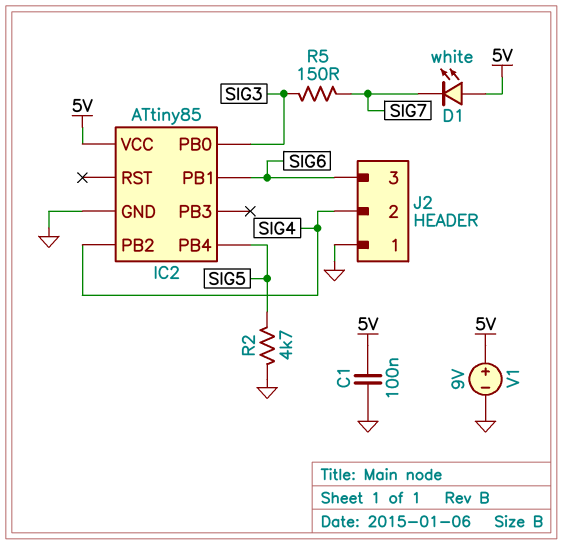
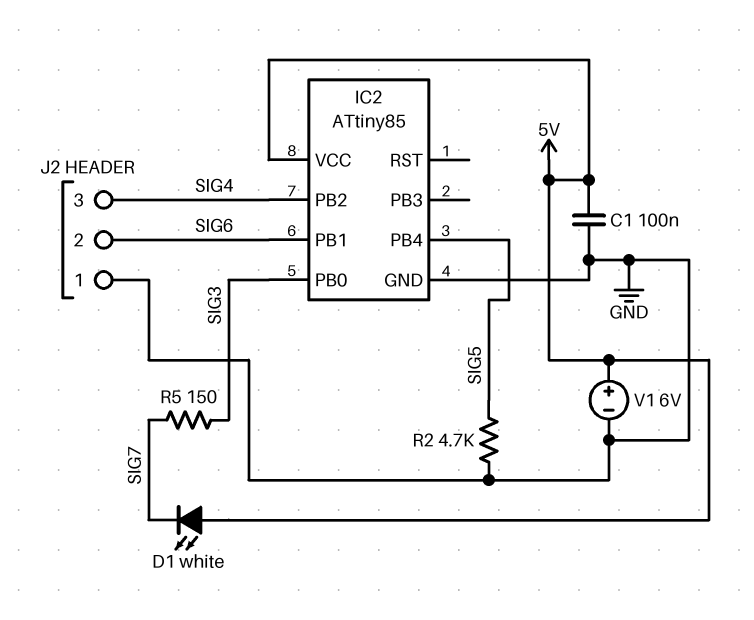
J2 pin 2: SIG4 -> SIG6
J2 pin 3: SIG6 -> SIG4
V1: 9V (plus 5V, minus GND) -> 6V (plus 5V, minus GND)

